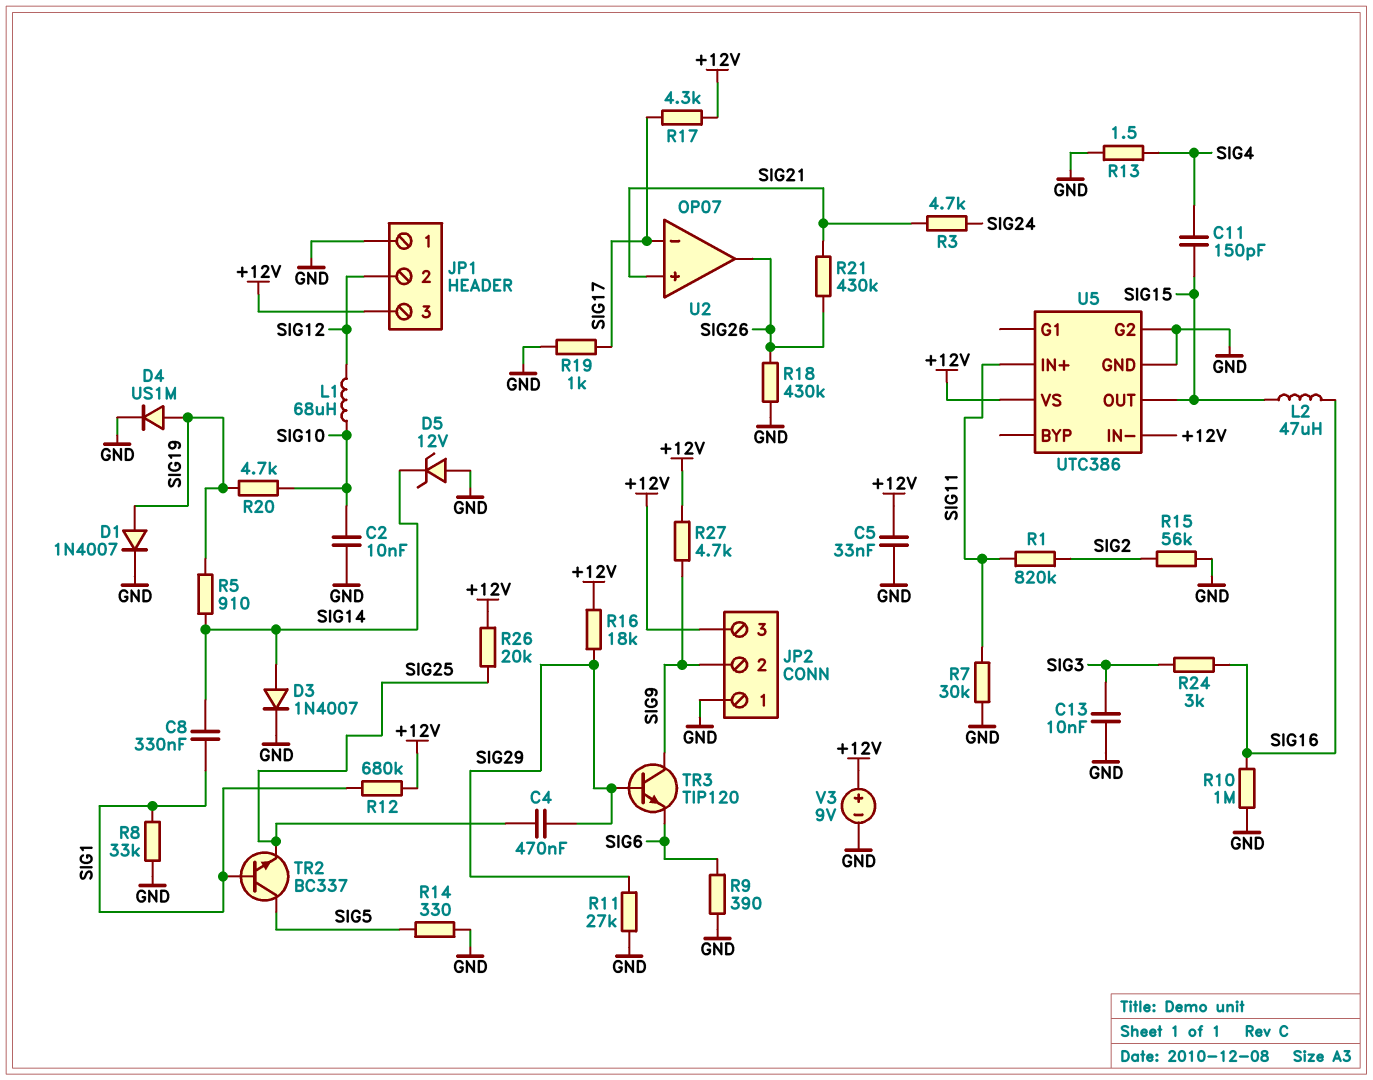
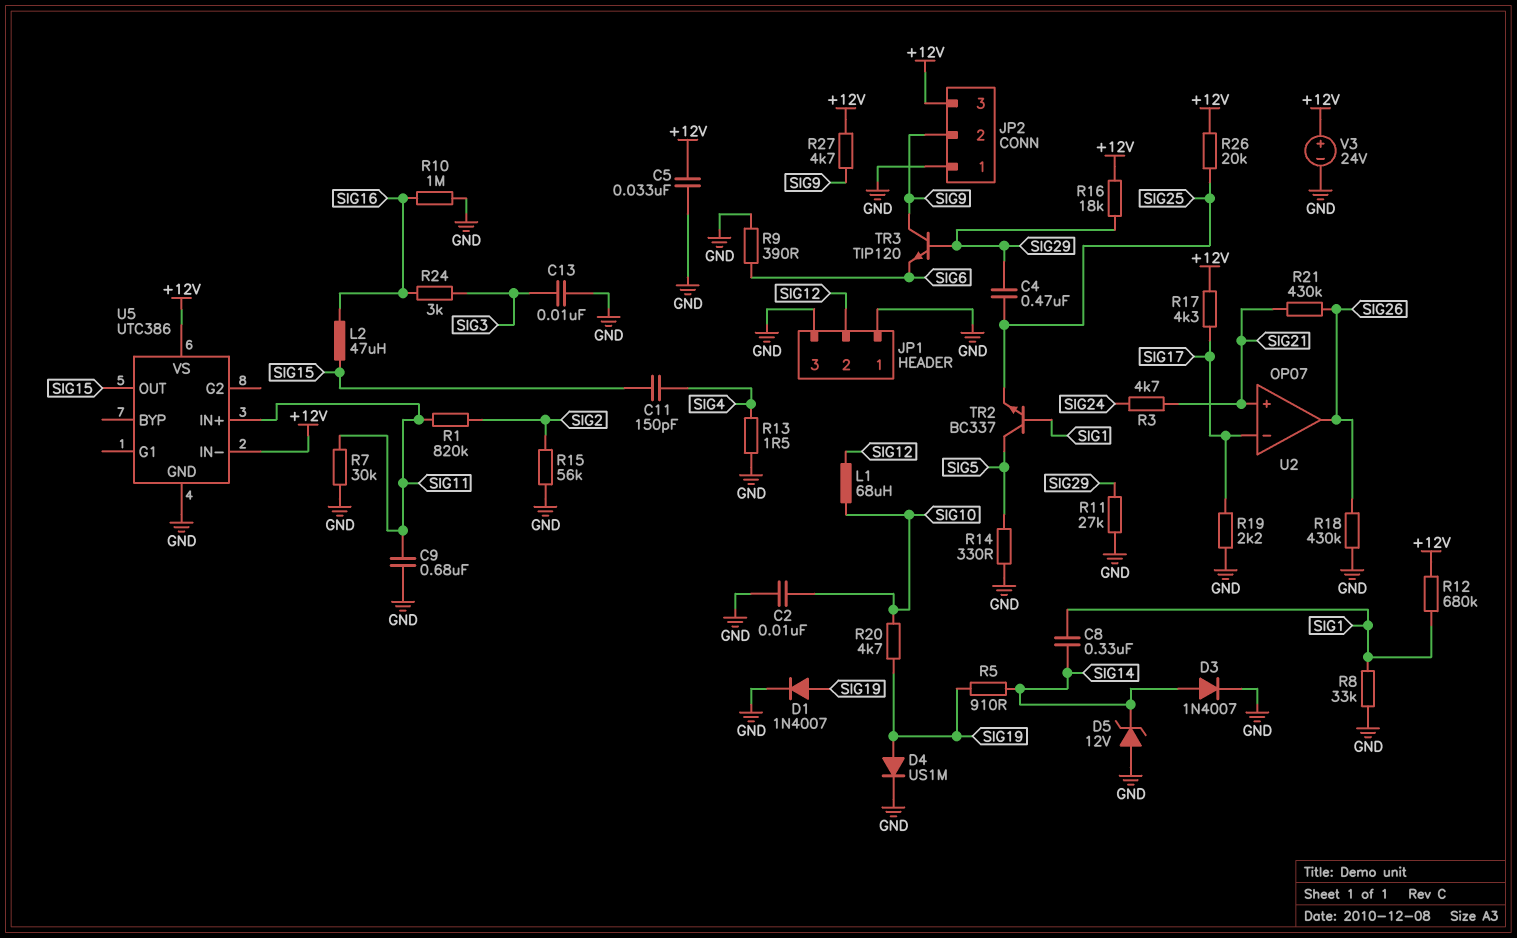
C9: none -> 680nF (GND, SIG11)
JP1 pin 3: +12V -> GND
R19: 1k (GND, SIG17) -> 2.2k (GND, SIG17)
U5 pin G2: GND -> none
V3: 9V (plus +12V, minus GND) -> 24V (plus +12V, minus GND)

